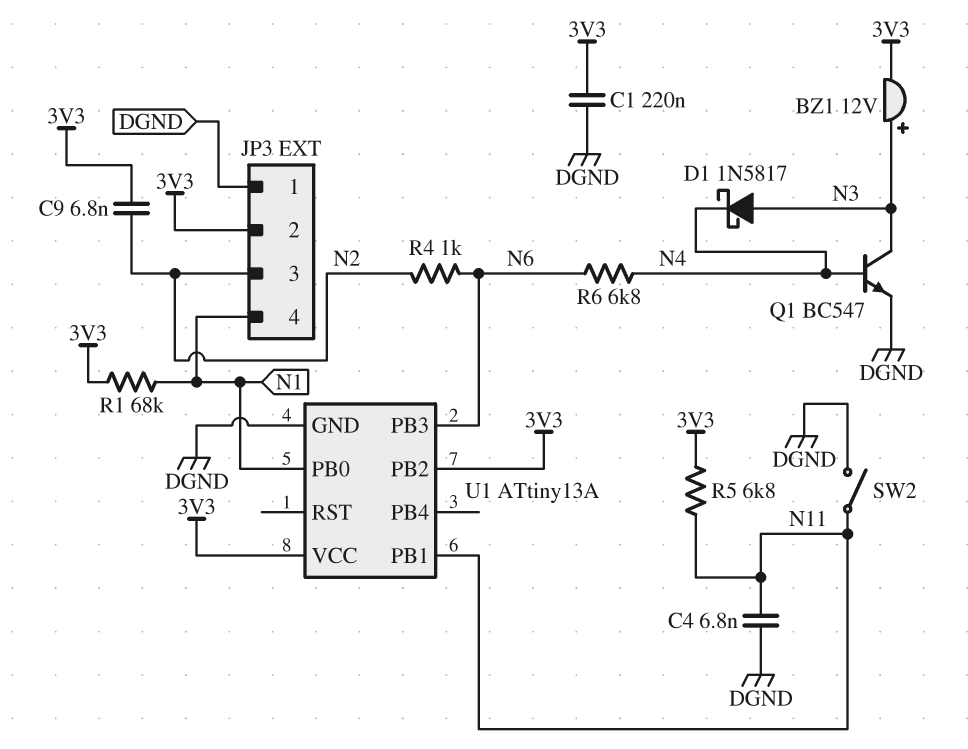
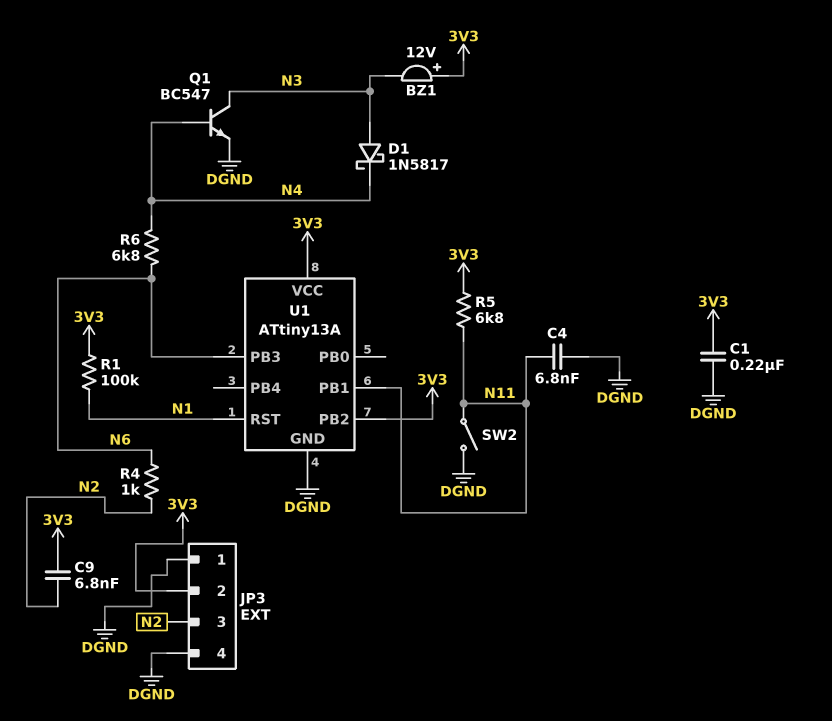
BZ1: buzzer 12V (plus N3, minus 3V3) -> buzzer 12V (plus 3V3, minus N3)
JP3 pin 4: N1 -> DGND
R1: 68k (3V3, N1) -> 100k (3V3, N1)
U1 pin PB0: N1 -> none
U1 pin RST: none -> N1

